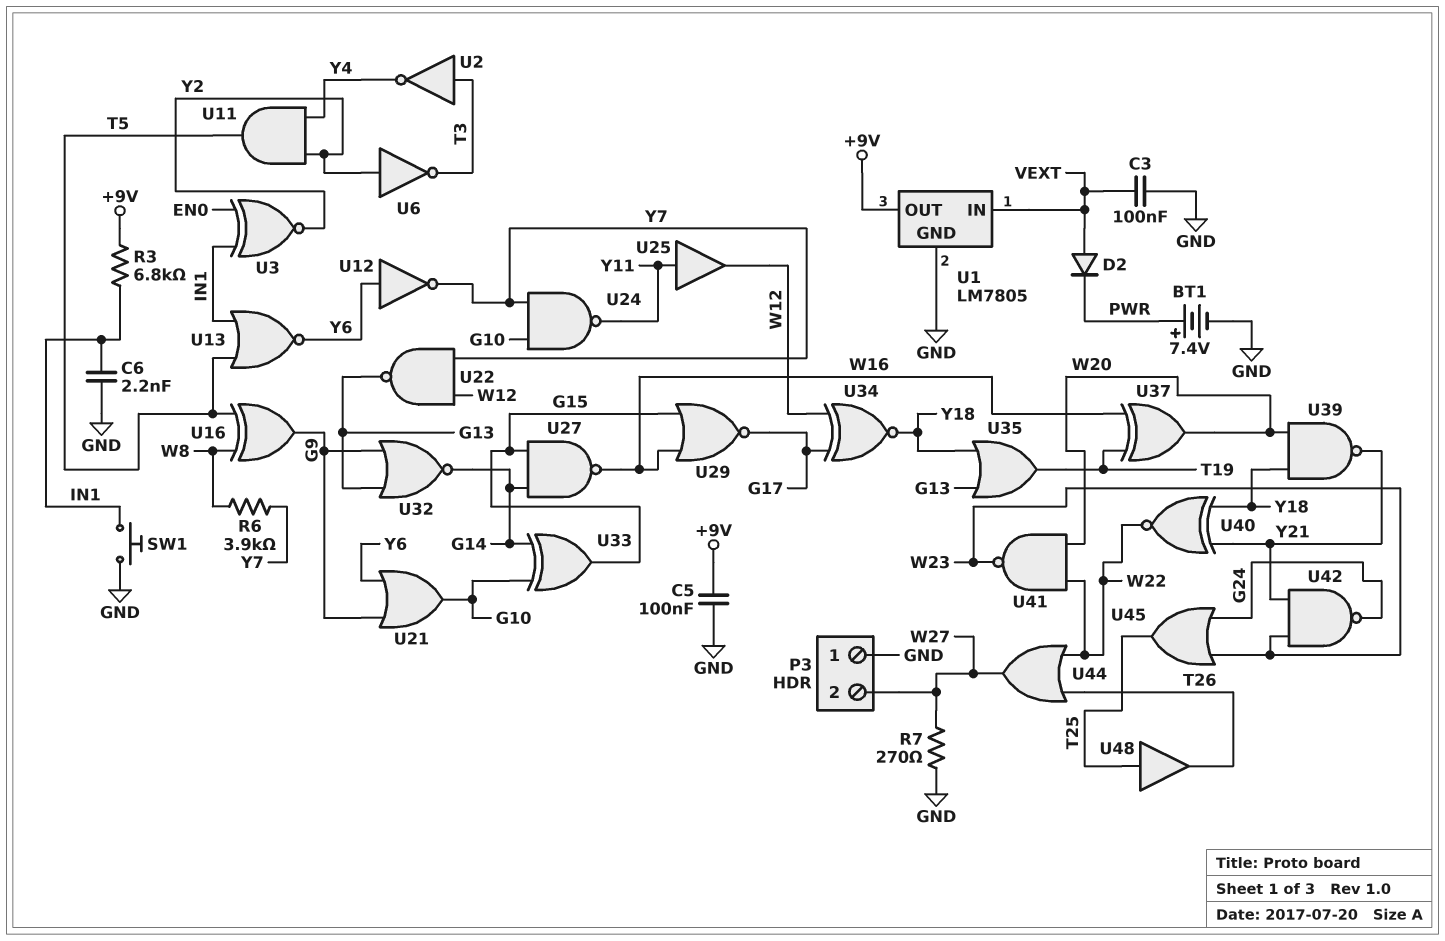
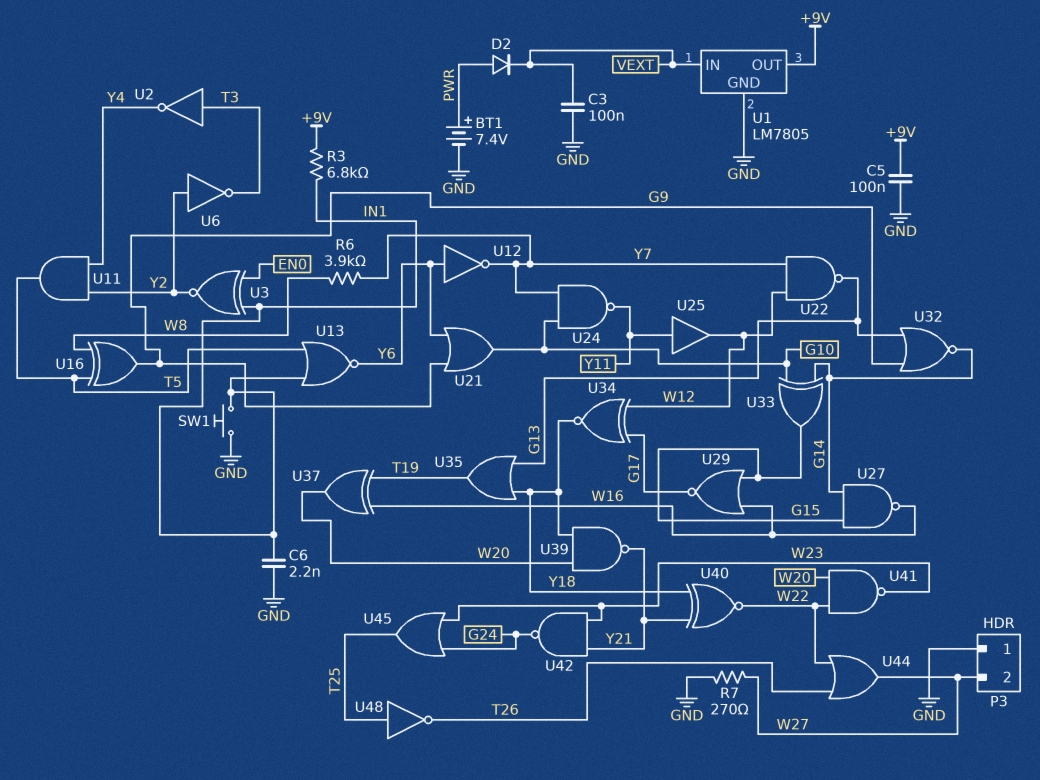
D2: diode (A VEXT, K PWR) -> diode (A PWR, K VEXT)
U48: buffer (in T25, out T26) -> NOT (in T25, out T26)

